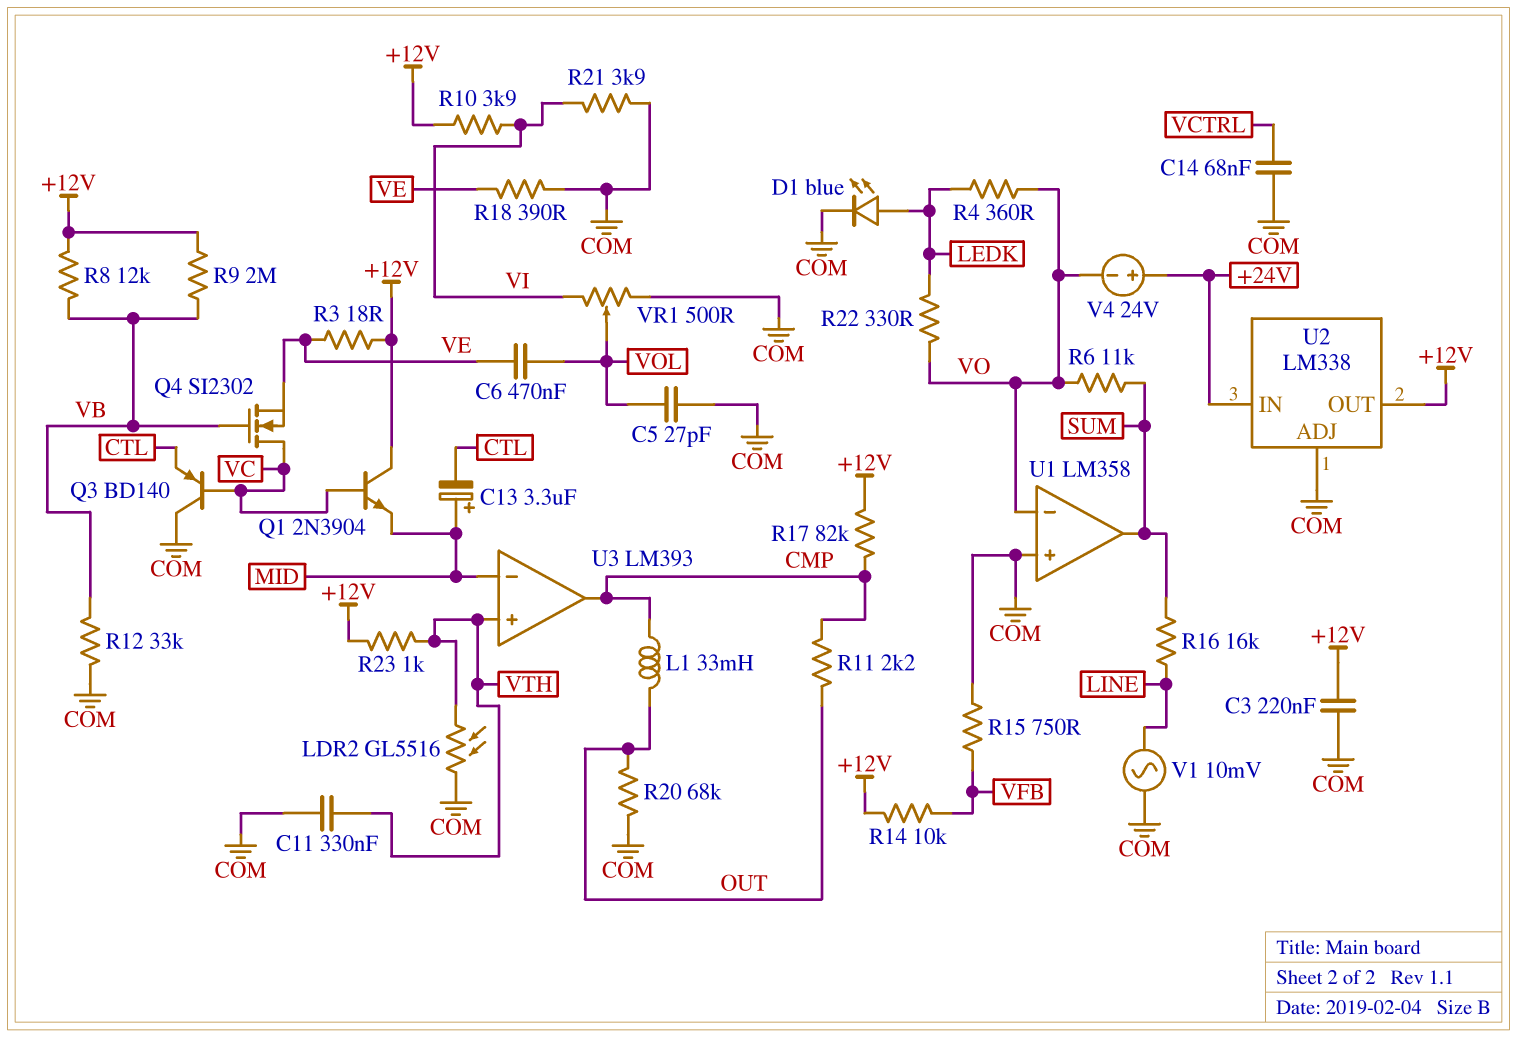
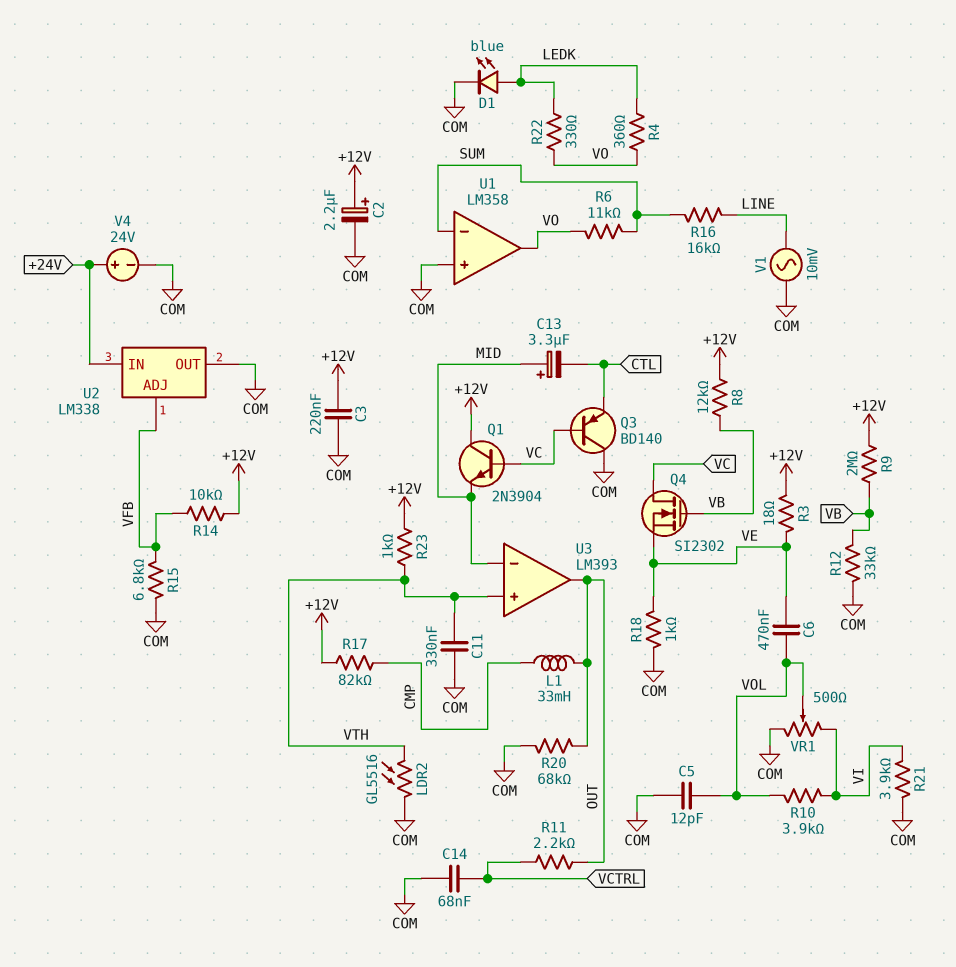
C2: none -> 2.2uF (plus +12V, minus COM)
C5: 27pF (COM, VOL) -> 12pF (COM, VOL)
R10: 3.9k (+12V, VI) -> 3.9k (VI, VOL)
R11: 2.2k (CMP, OUT) -> 2.2k (OUT, VCTRL)
R15: 750 (COM, VFB) -> 6.8k (COM, VFB)
R18: 390 (COM, VE) -> 1k (COM, VE)
U1 pin in-: VO -> SUM
U1 pin out: SUM -> VO
U2 pin ADJ: COM -> VFB
U2 pin OUT: +12V -> COM
U3 pin out: CMP -> OUT
V4: 24V (plus +24V, minus VO) -> 24V (plus +24V, minus COM)

